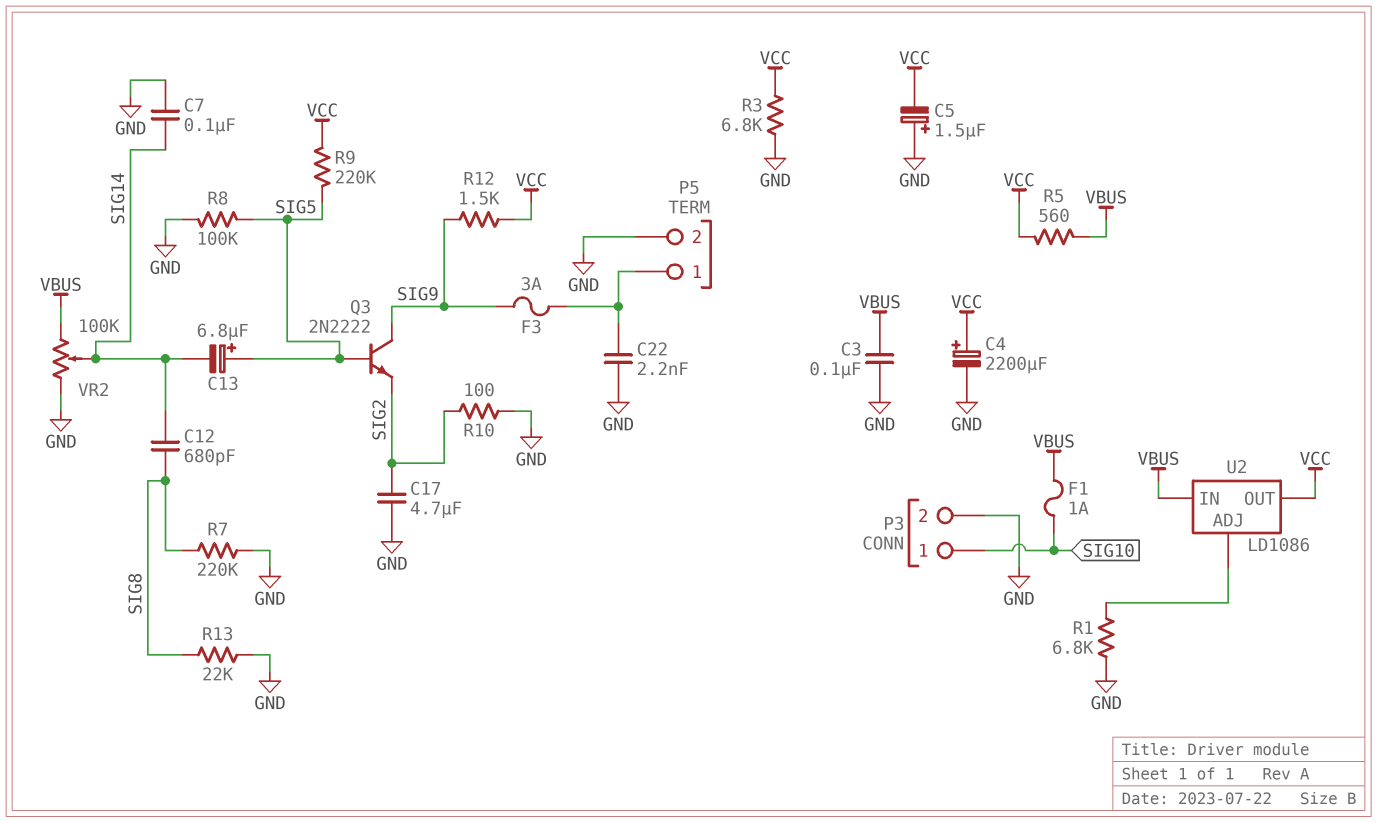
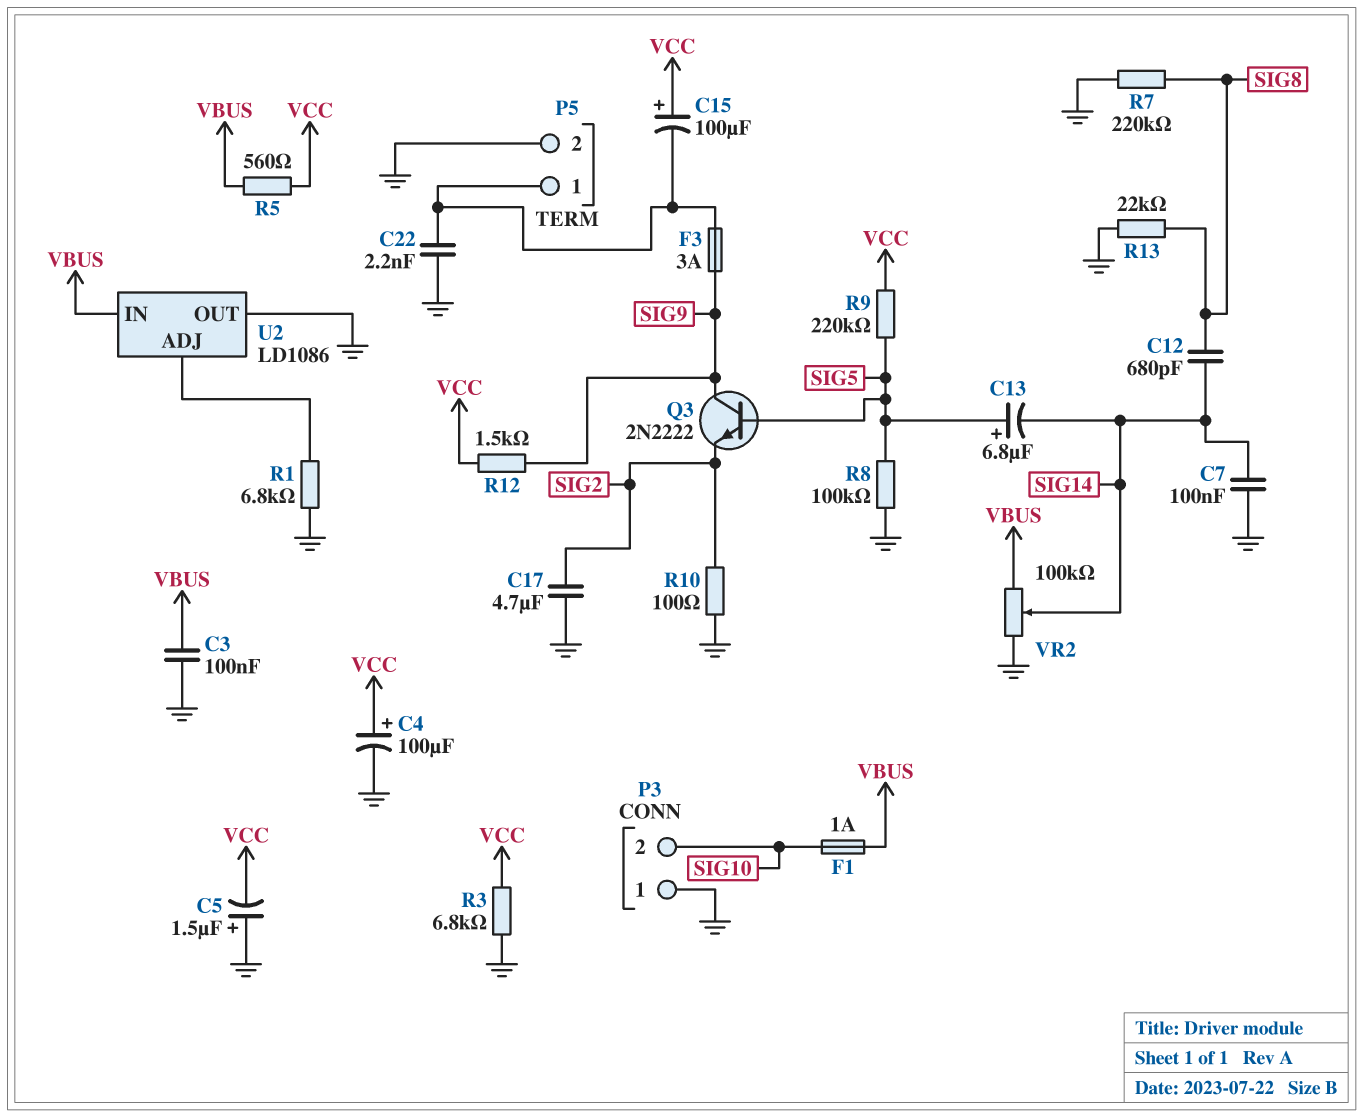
C4: 2200uF (plus VCC, minus GND) -> 100uF (plus VCC, minus GND)
C15: none -> 100uF (plus VCC, minus P5/1)
P3 pin 1: SIG10 -> GND
P3 pin 2: GND -> SIG10
U2 pin OUT: VCC -> GND

